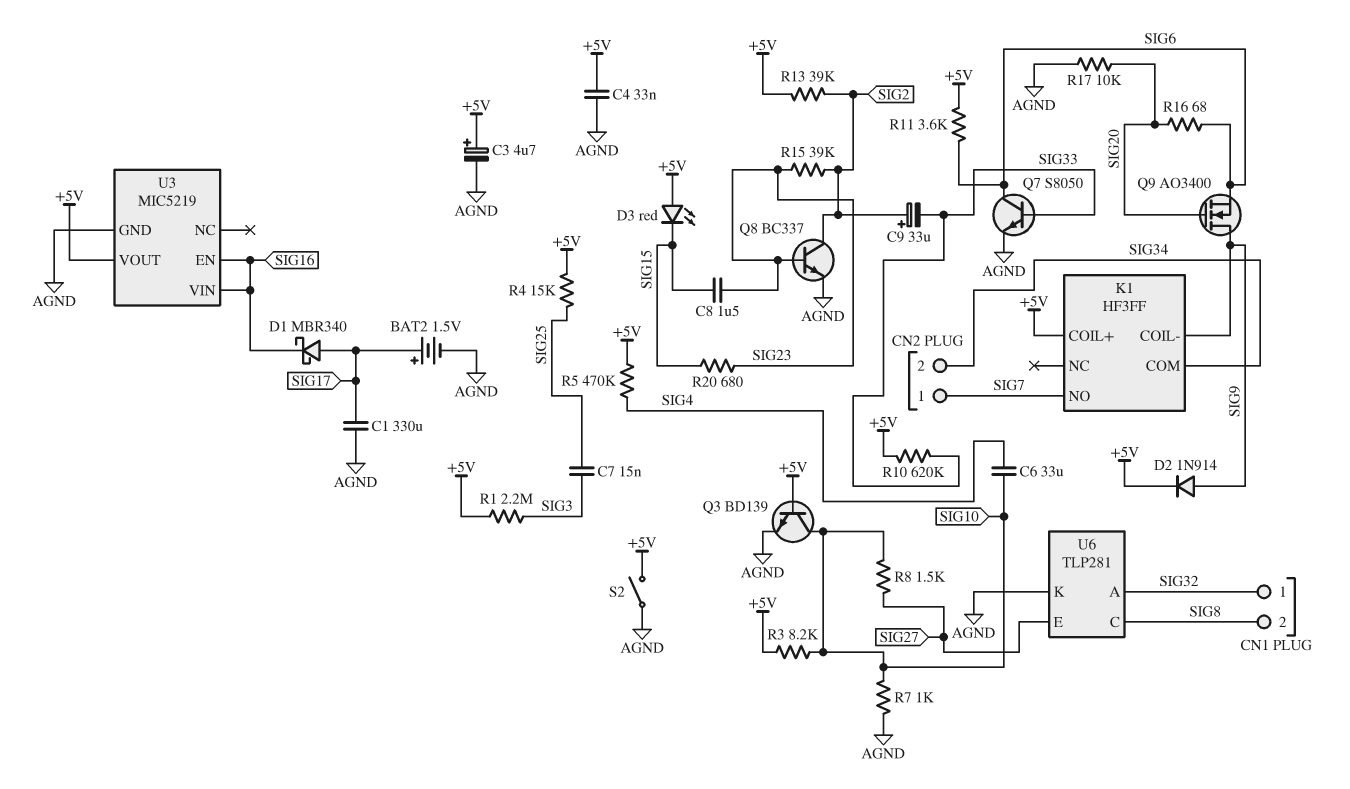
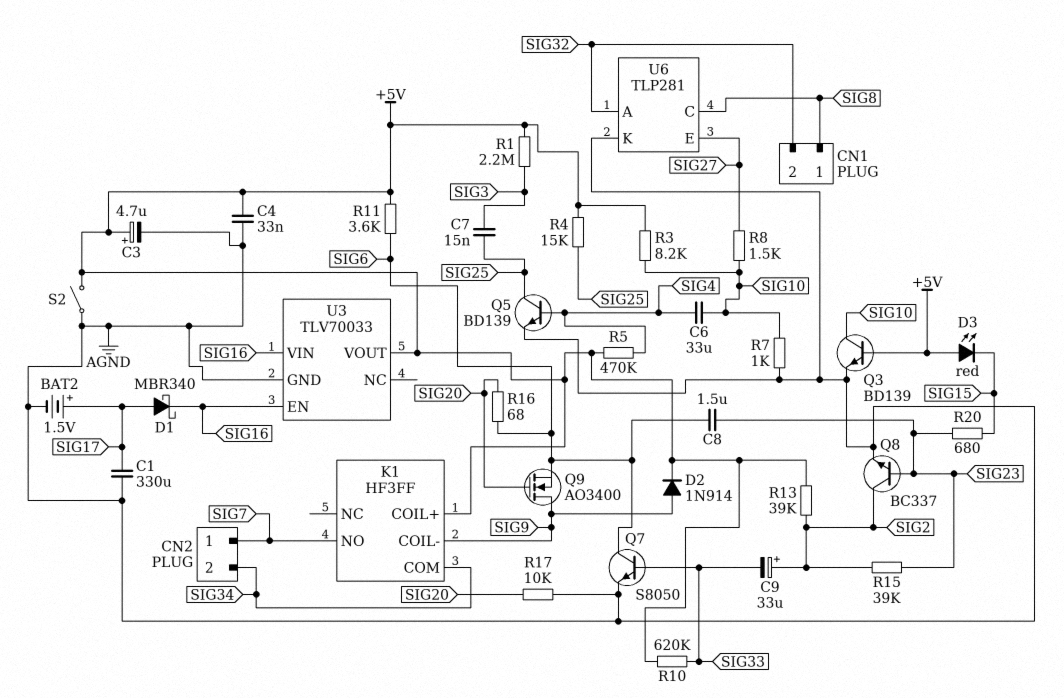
C8: 1.5uF (SIG15, SIG23) -> 1.5uF (SIG6, SIG23)
CN1 pin 1: SIG32 -> SIG8
CN1 pin 2: SIG8 -> SIG32
Q5: none -> NPN BD139 (B SIG4, C SIG25, E AGND)
U3: MIC5219 -> TLV70033

